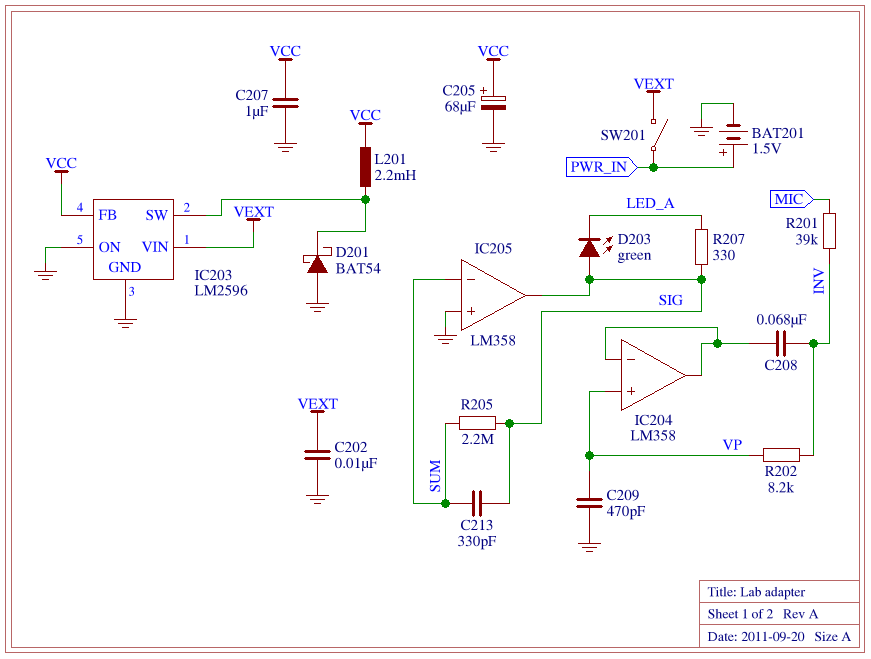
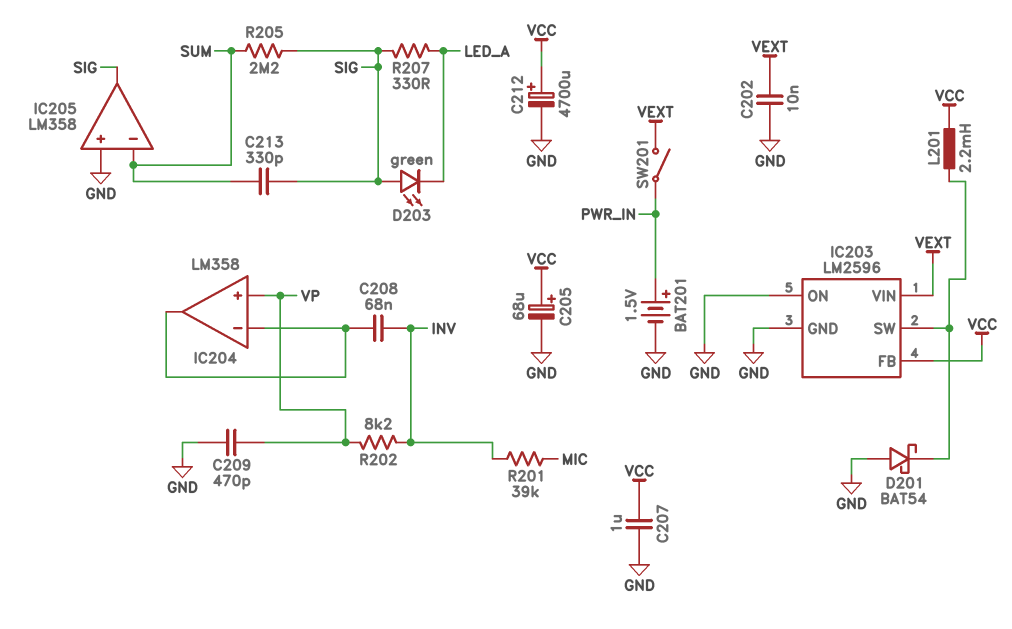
C212: none -> 4700uF (plus VCC, minus GND)

